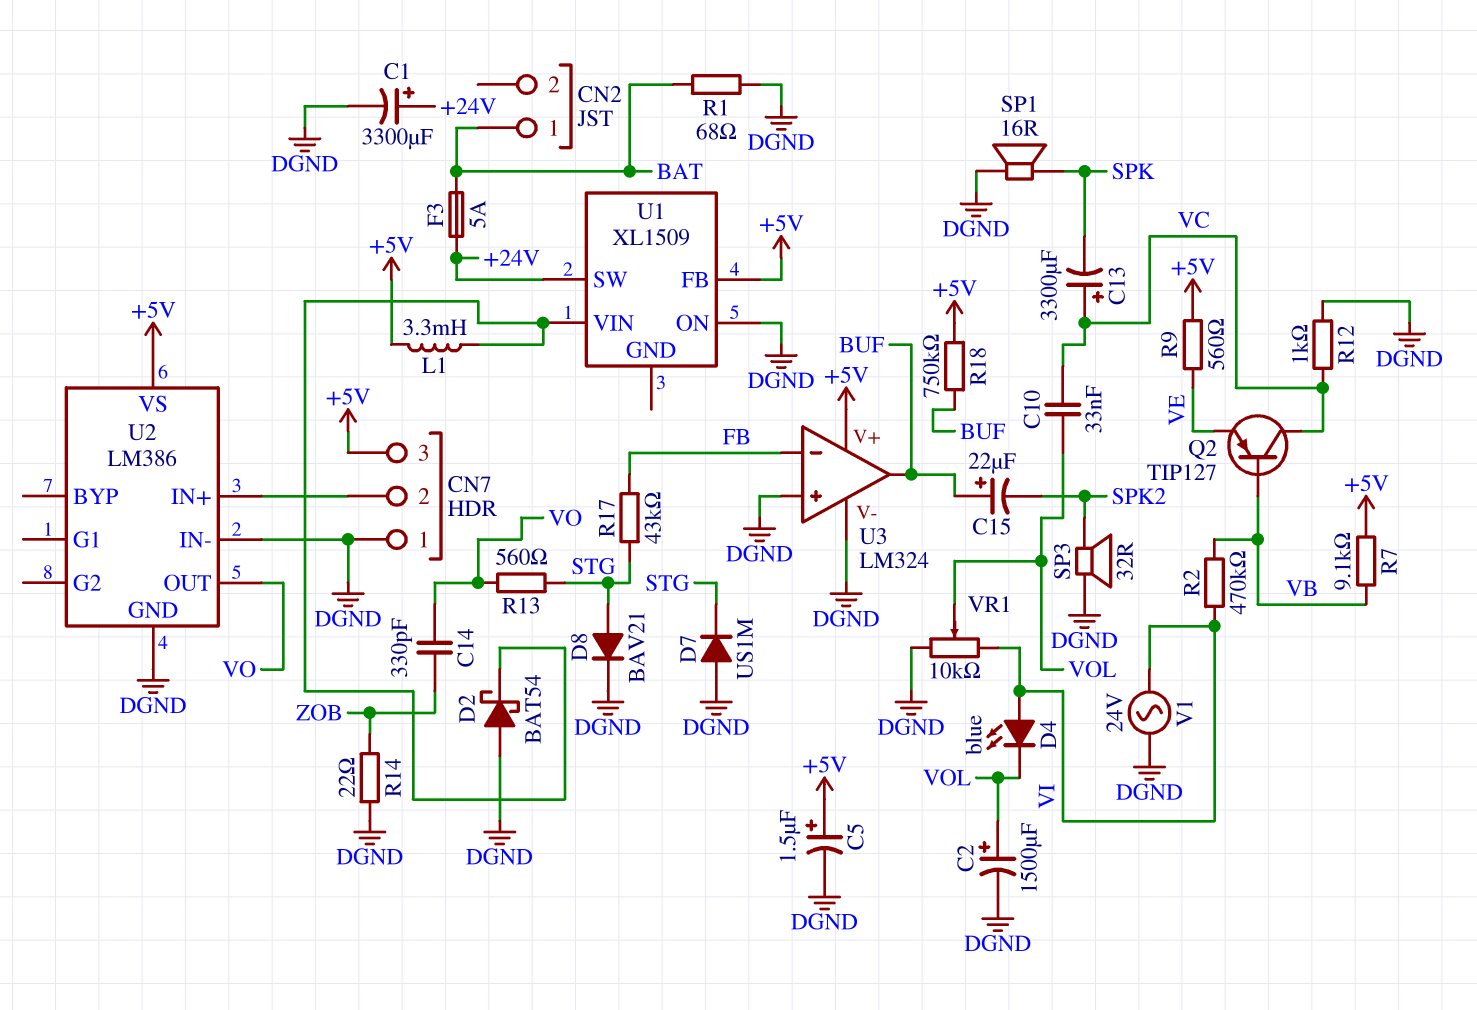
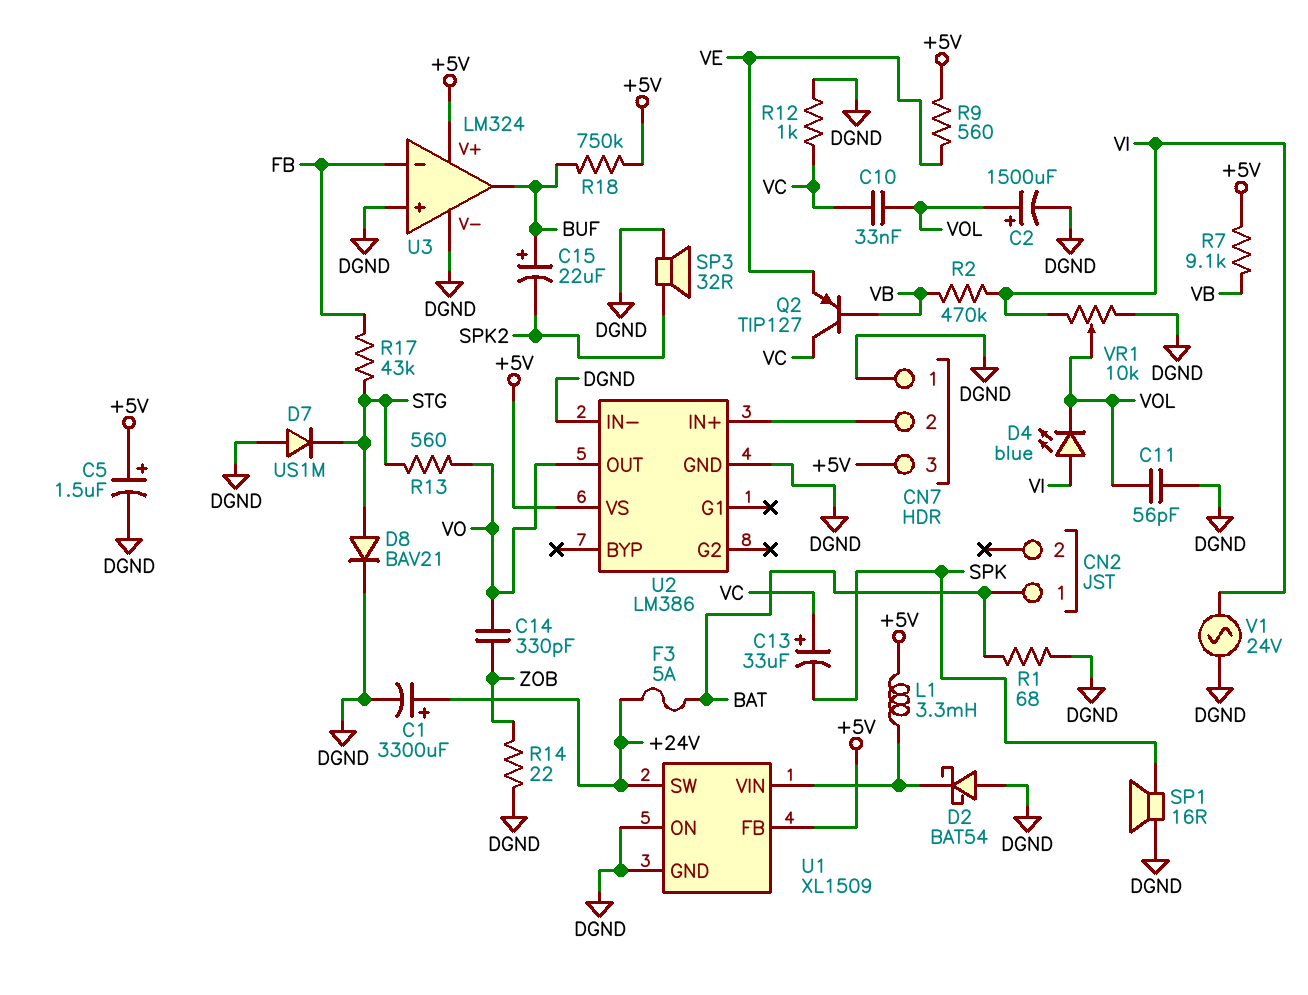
C11: none -> 56pF (DGND, VOL)
C13: 3300uF (plus VC, minus SPK) -> 33uF (plus VC, minus SPK)
U1 pin GND: none -> DGND

